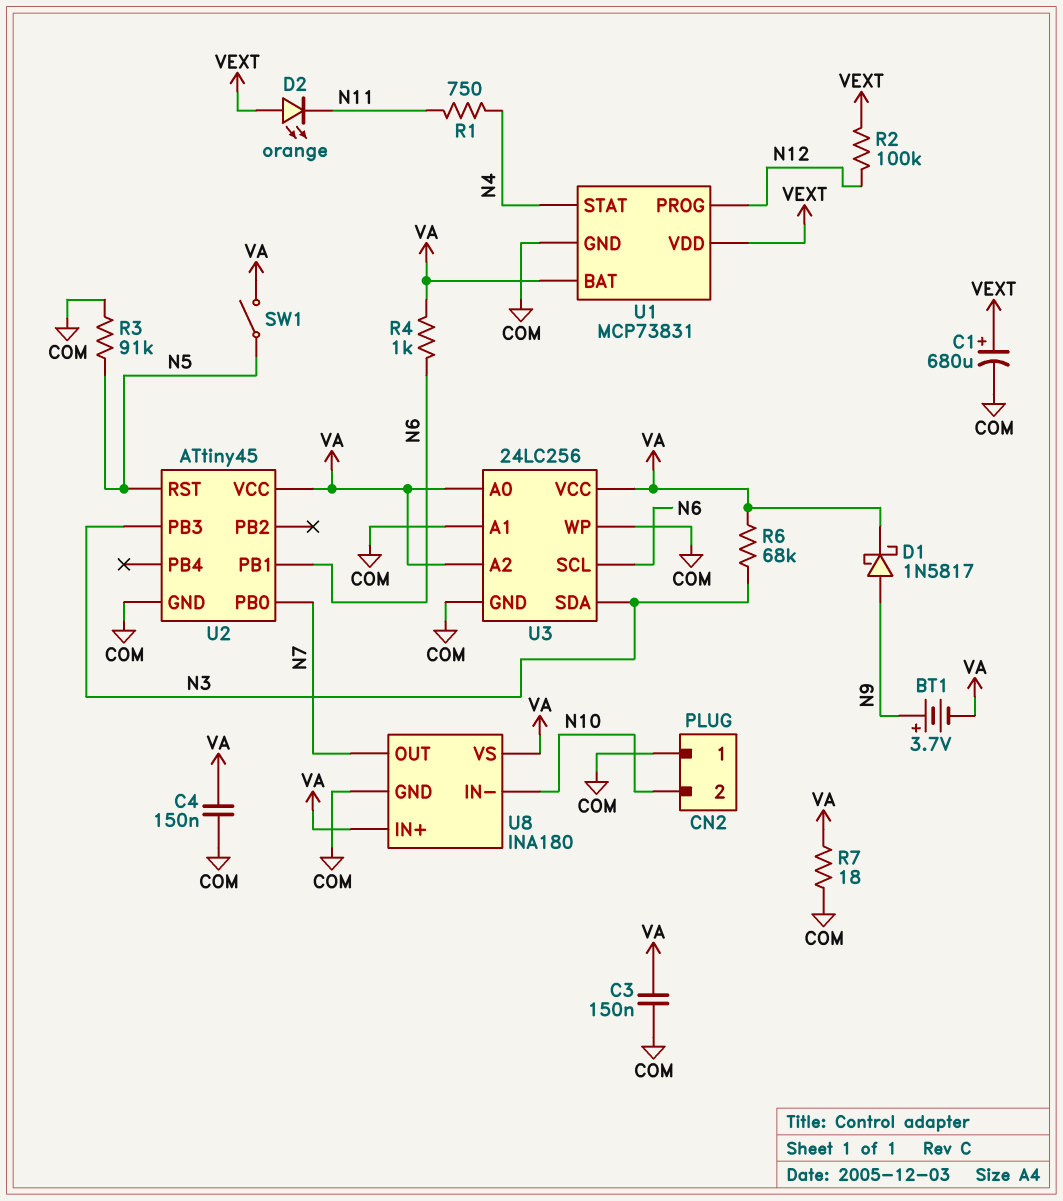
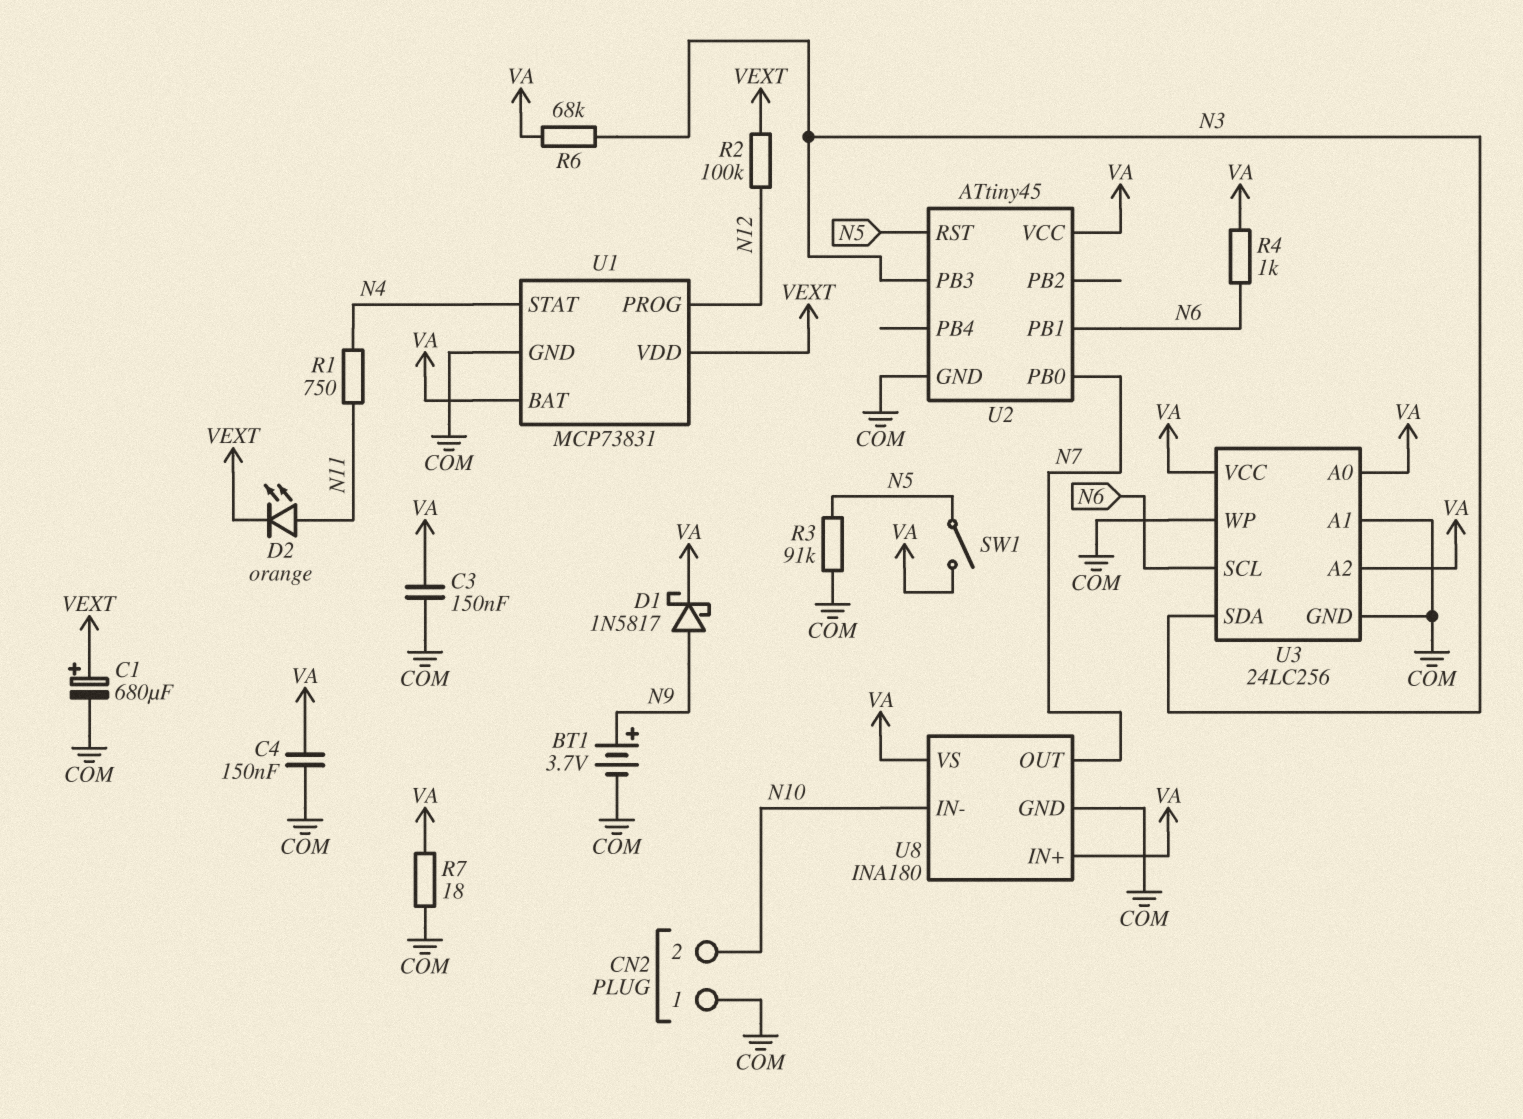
BT1: 3.7V (plus N9, minus VA) -> 3.7V (plus N9, minus COM)
D2: LED orange (A VEXT, K N11) -> LED orange (A N11, K VEXT)

